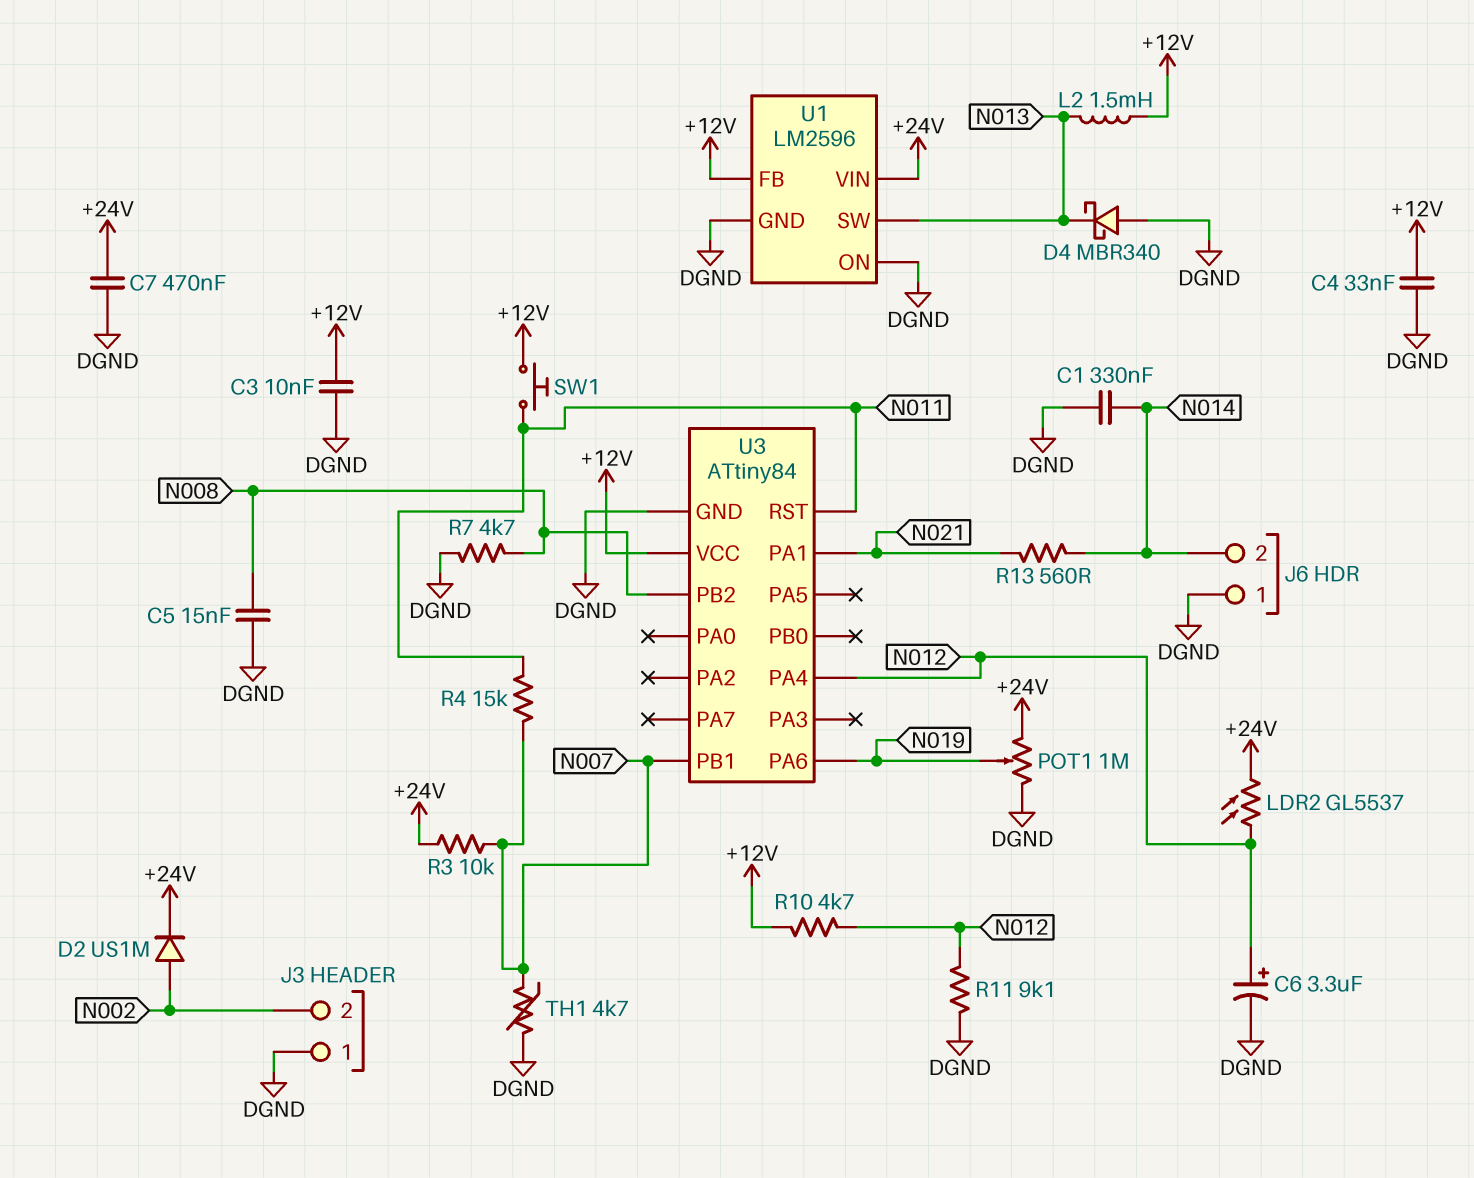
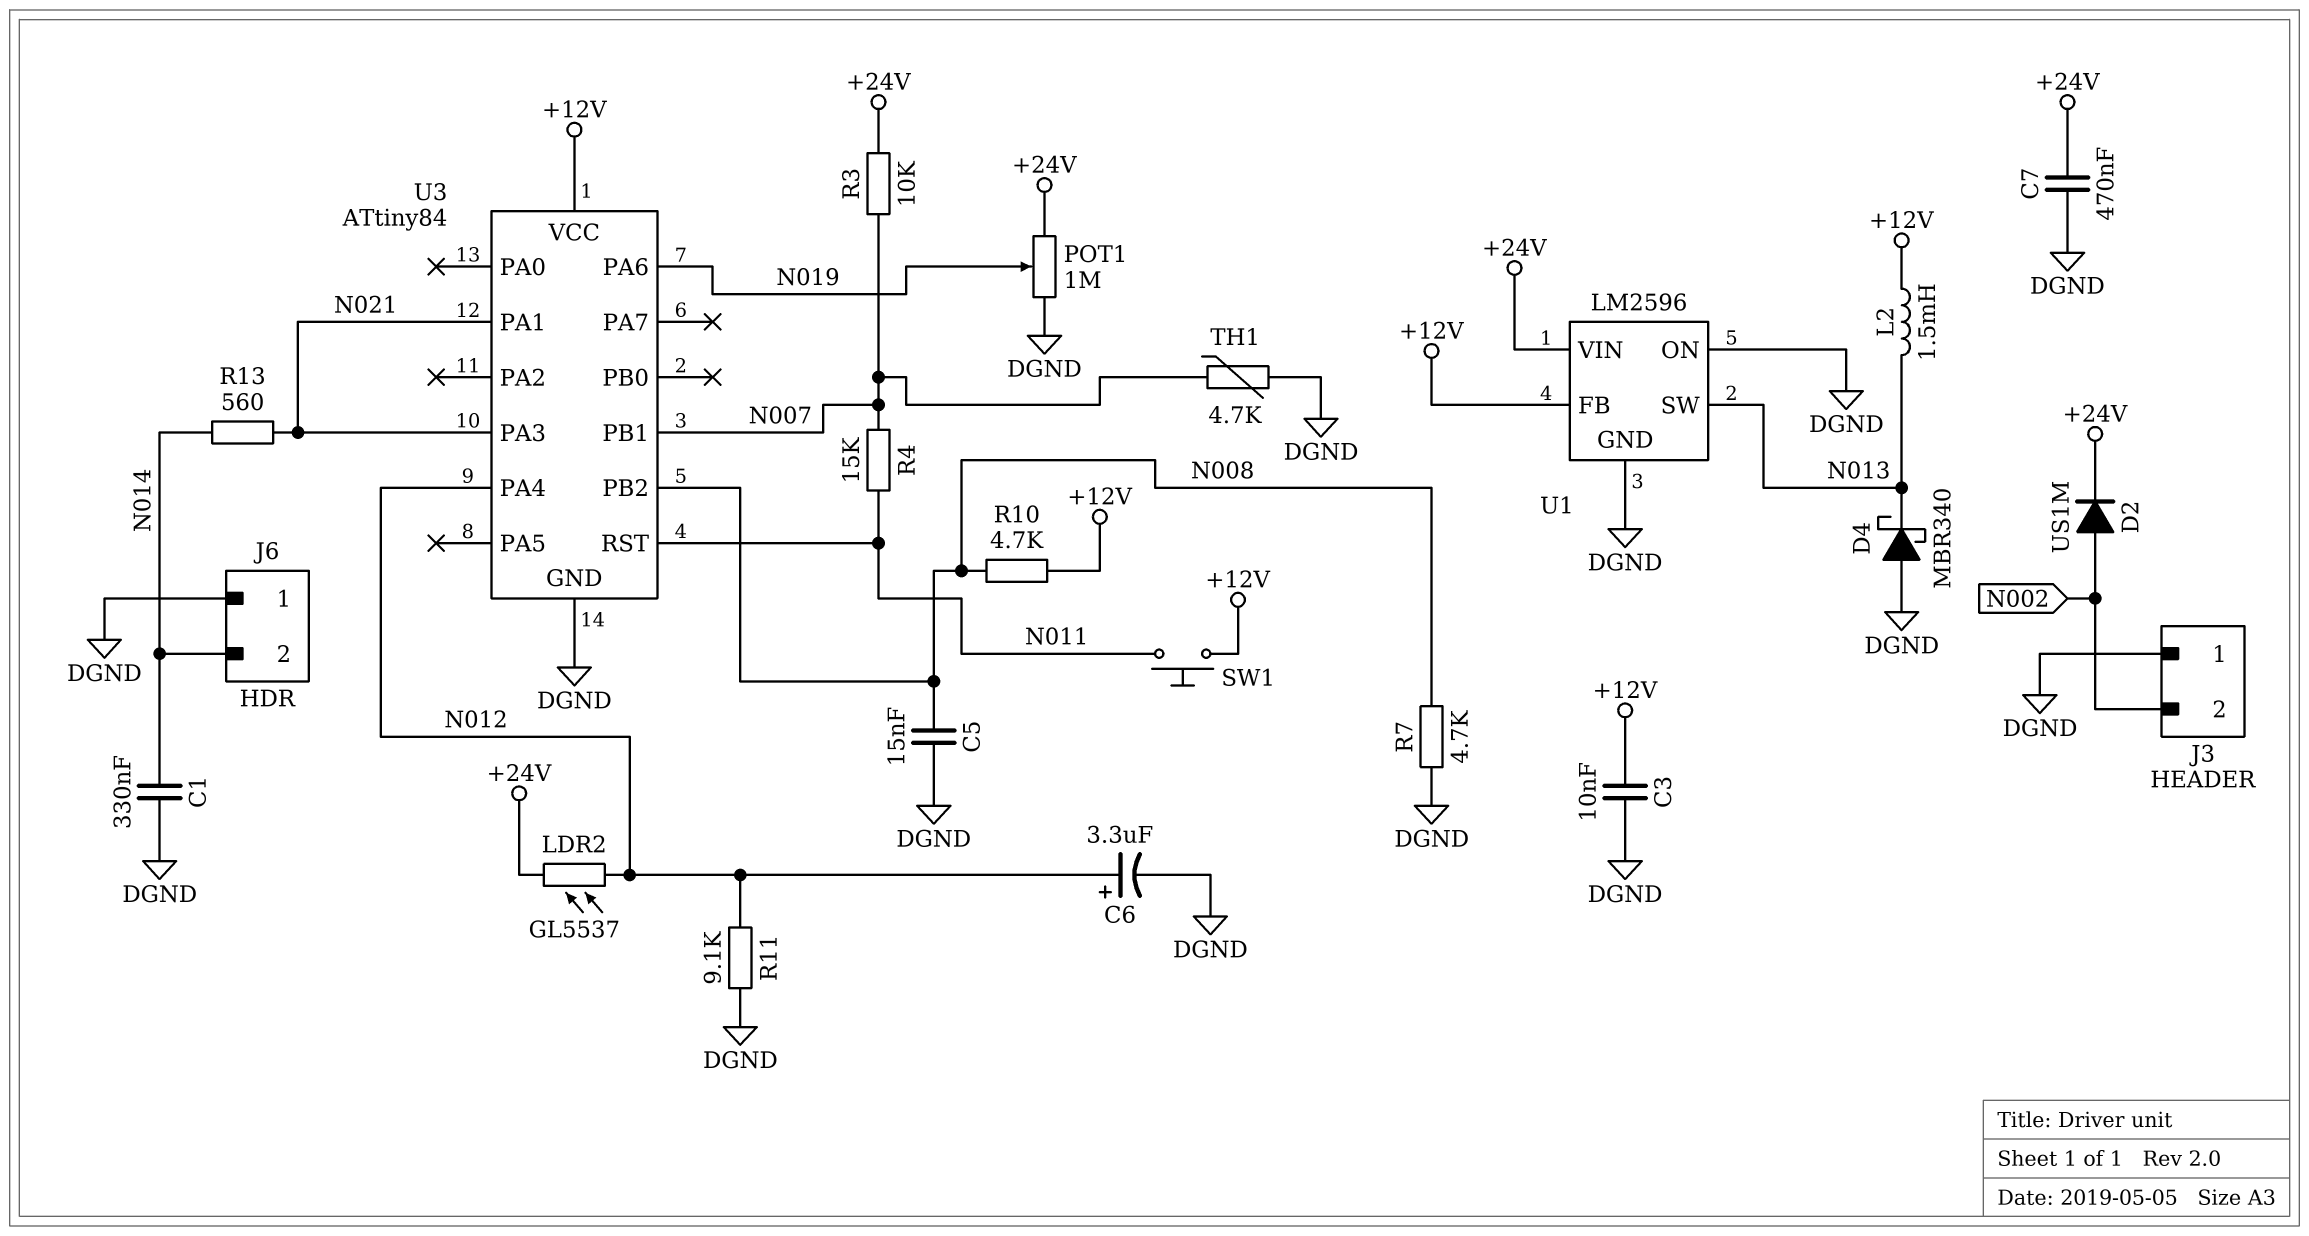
C4: 33nF (+12V, DGND) -> none
R10: 4.7k (+12V, N012) -> 4.7k (+12V, N008)
U3 pin PA3: none -> N021

